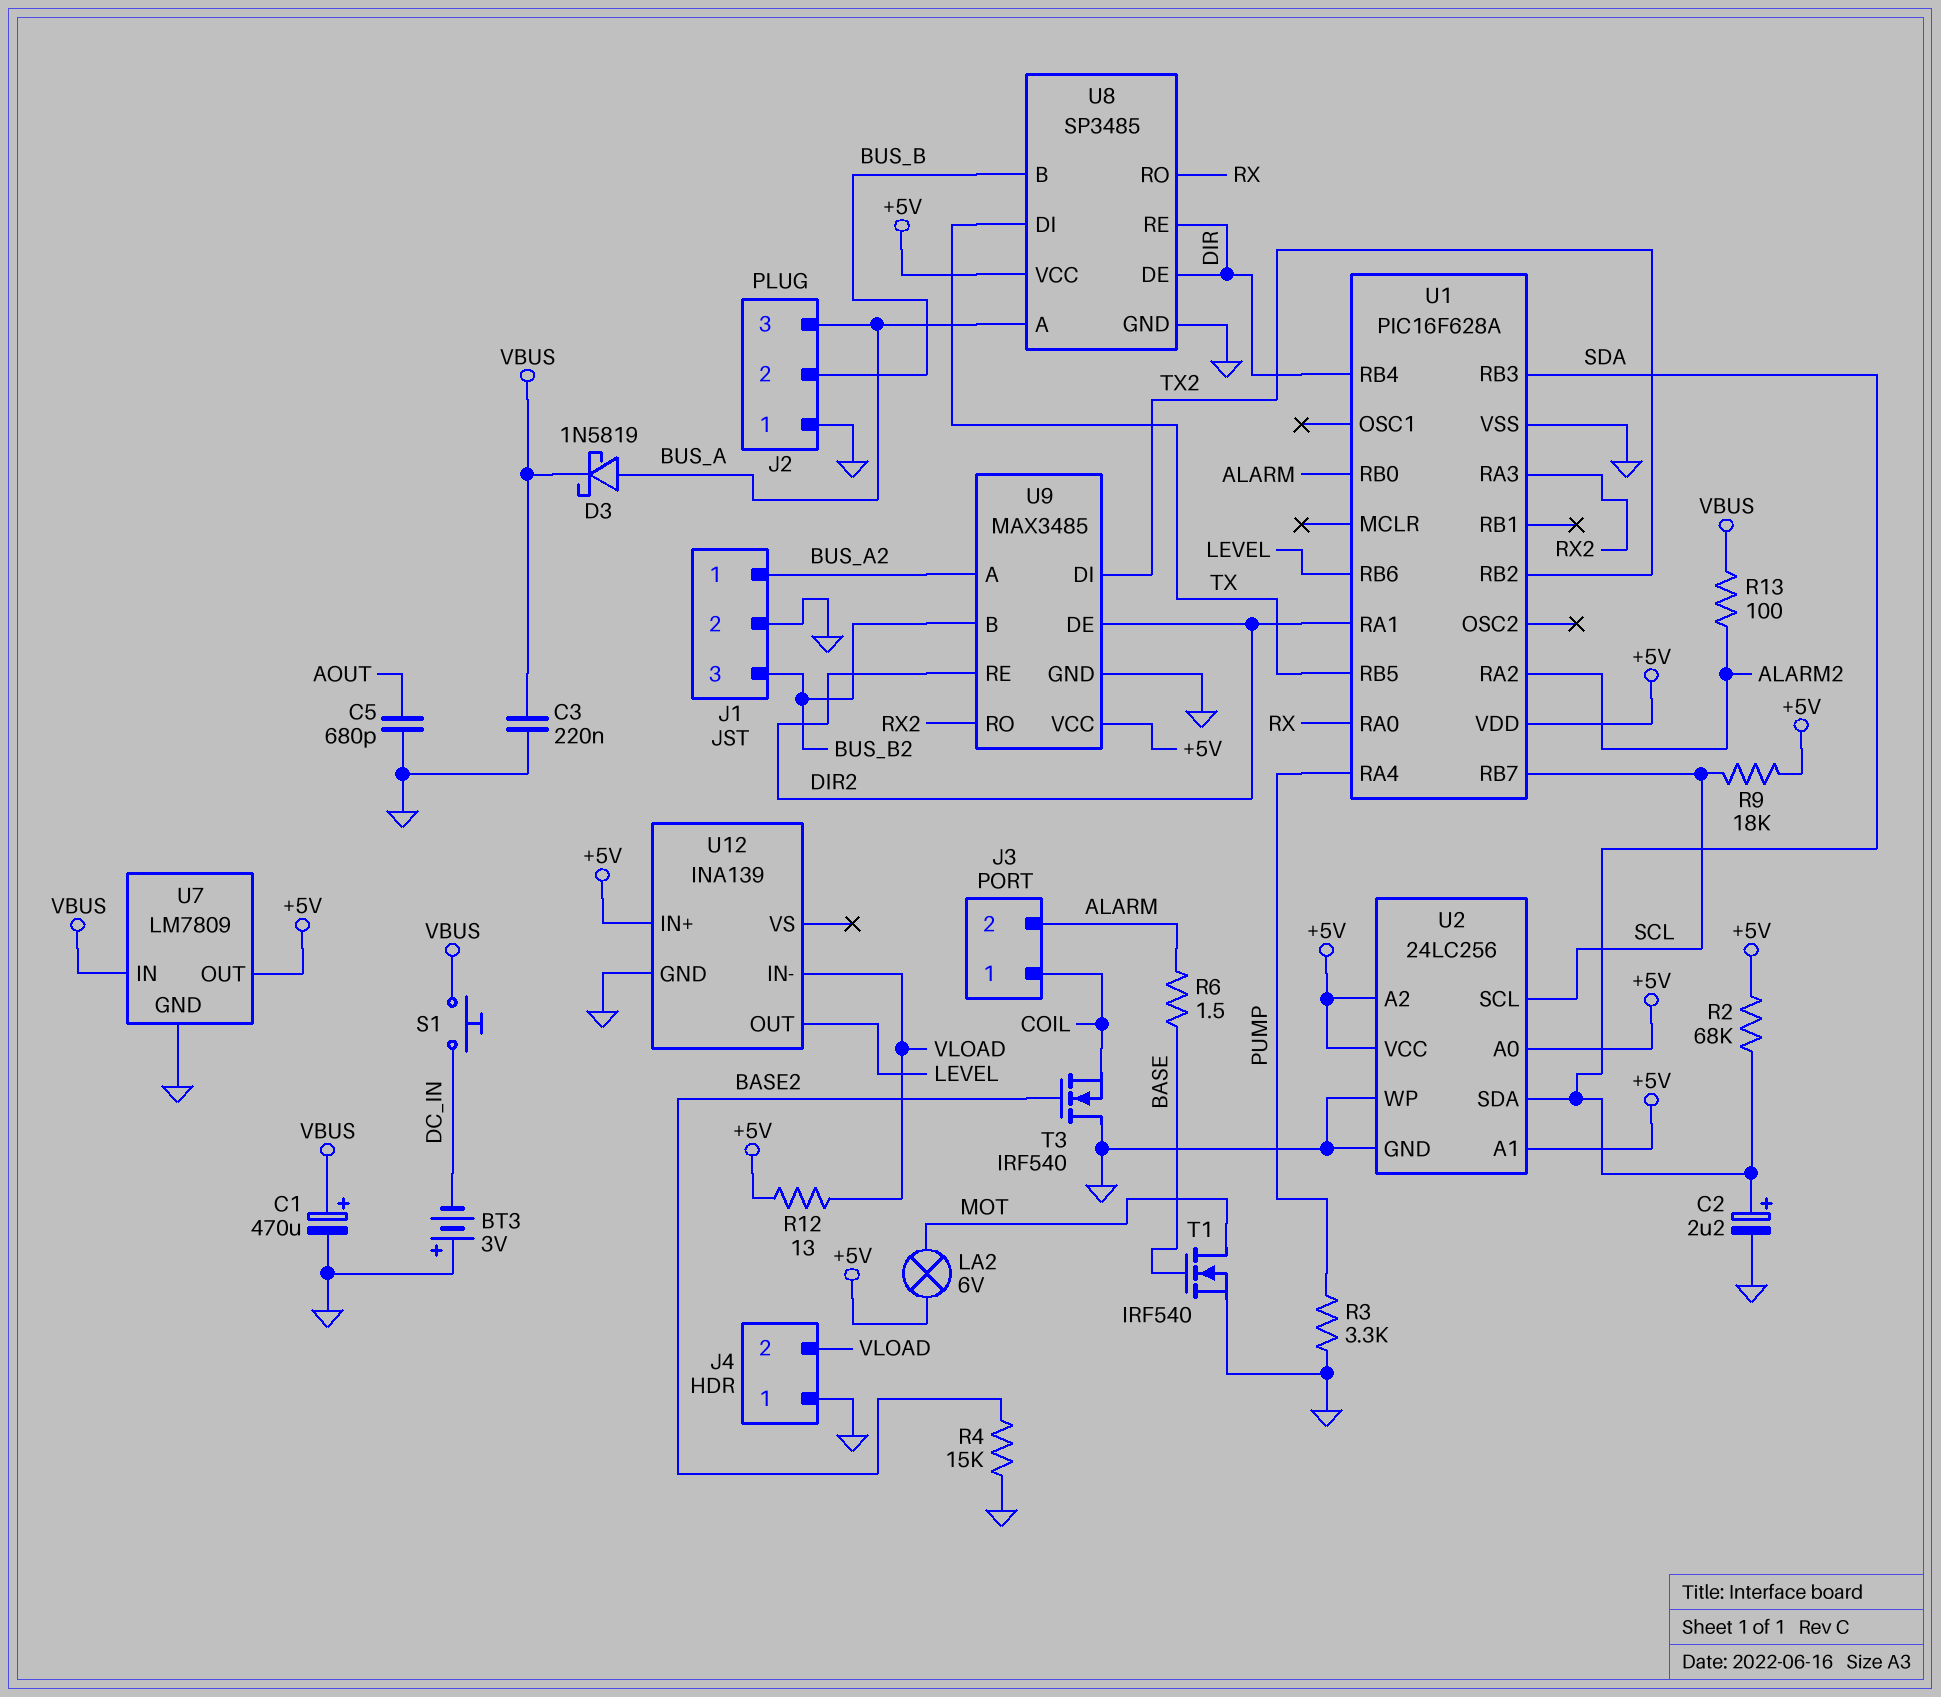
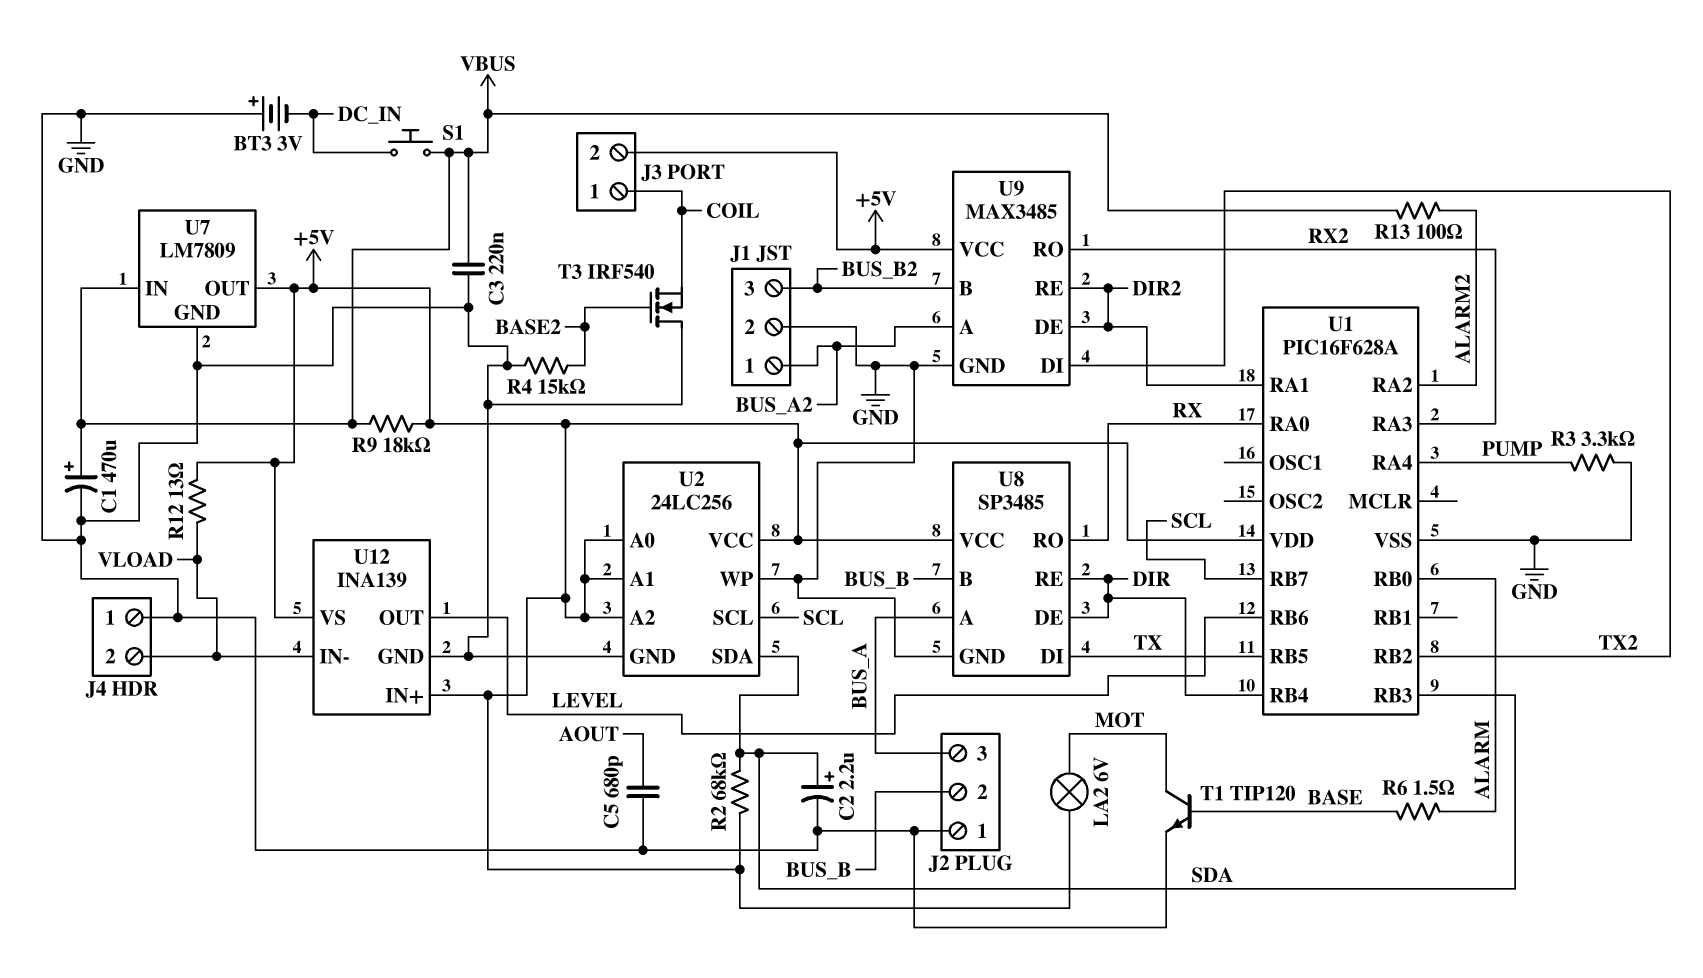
D3: schottky 1N5819 (A BUS_A, K VBUS) -> none
J3 pin 2: ALARM -> +5V
R9: 18k (+5V, SCL) -> 18k (+5V, VBUS)
T1: NMOS IRF540 (G BASE, D MOT, S GND) -> NPN TIP120 (B BASE, C MOT, E GND)
U12 pin VS: none -> +5V

